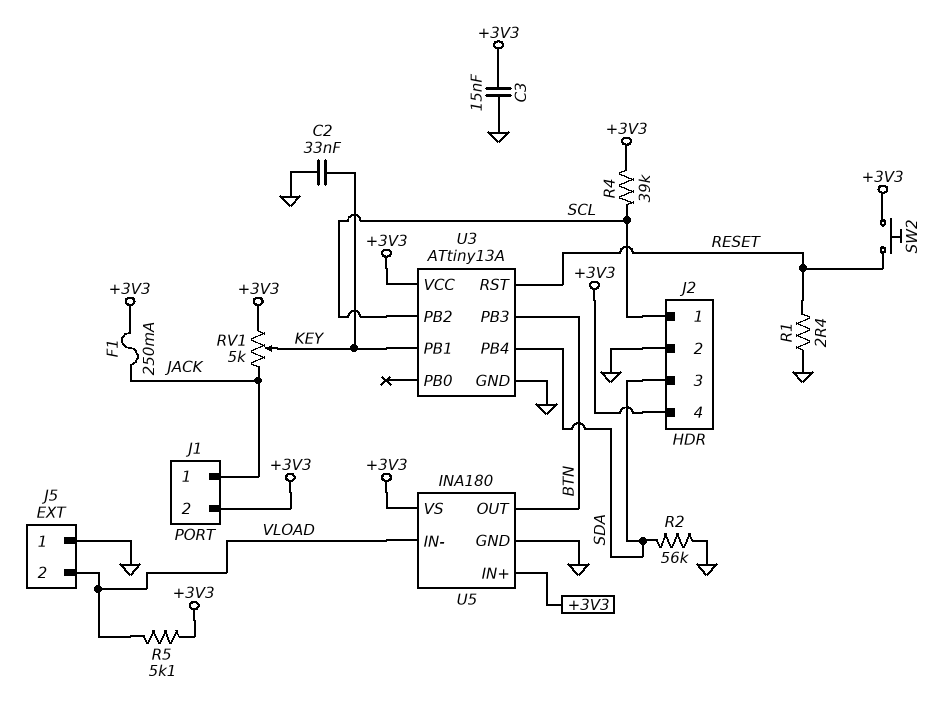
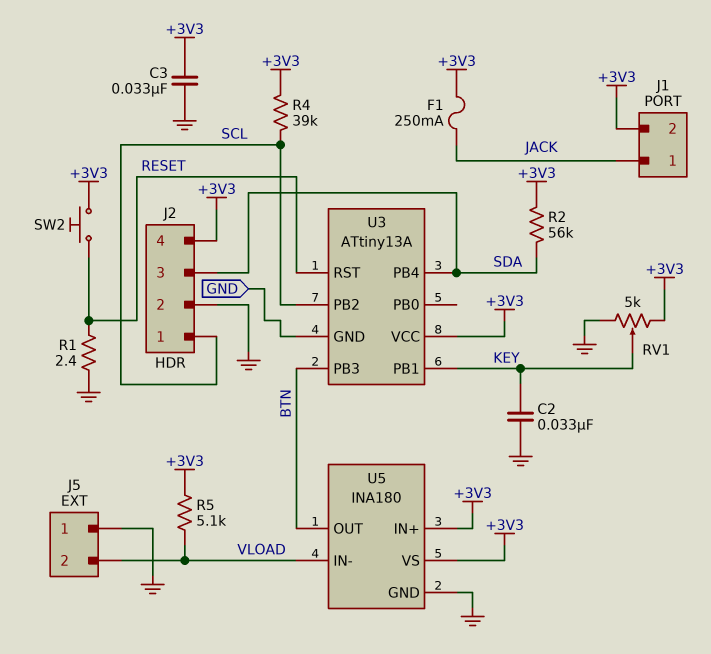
C3: 15nF (+3V3, GND) -> 33nF (+3V3, GND)
R2: 56k (GND, SDA) -> 56k (+3V3, SDA)
RV1: 5k (+3V3, JACK, wiper KEY) -> 5k (+3V3, GND, wiper KEY)

